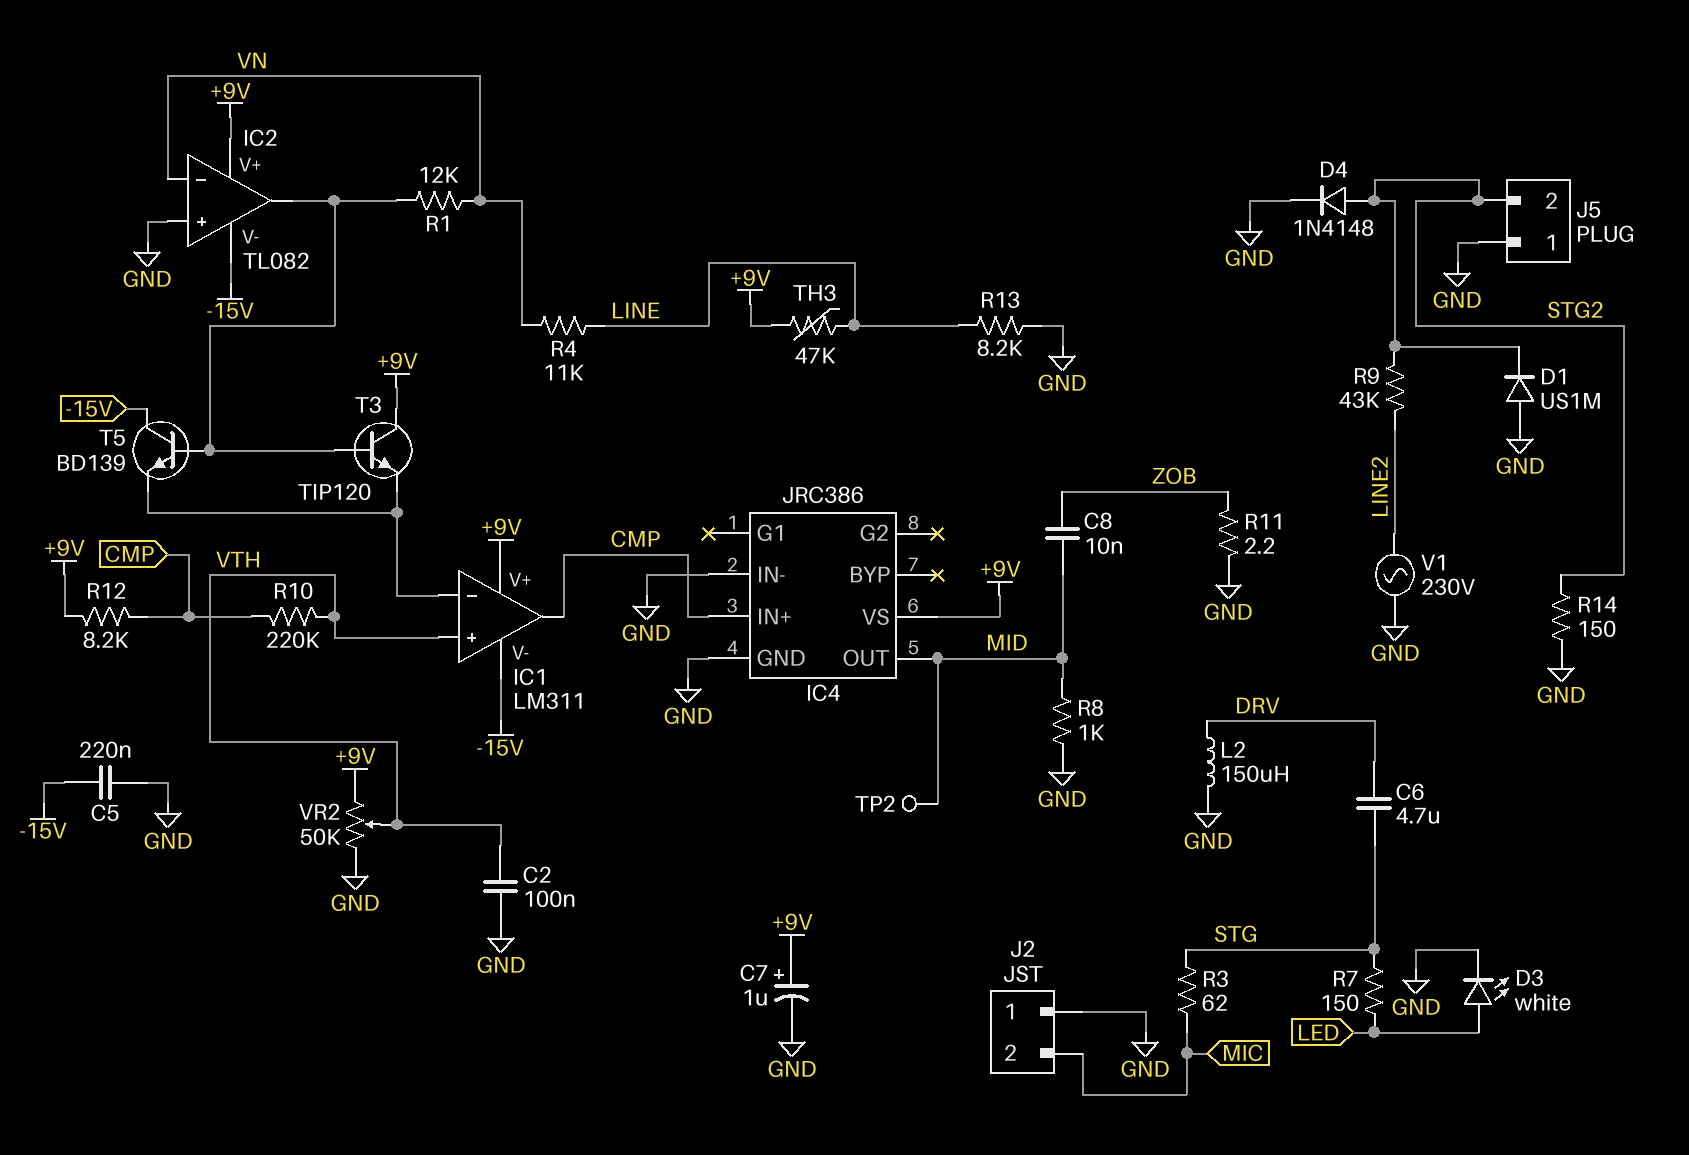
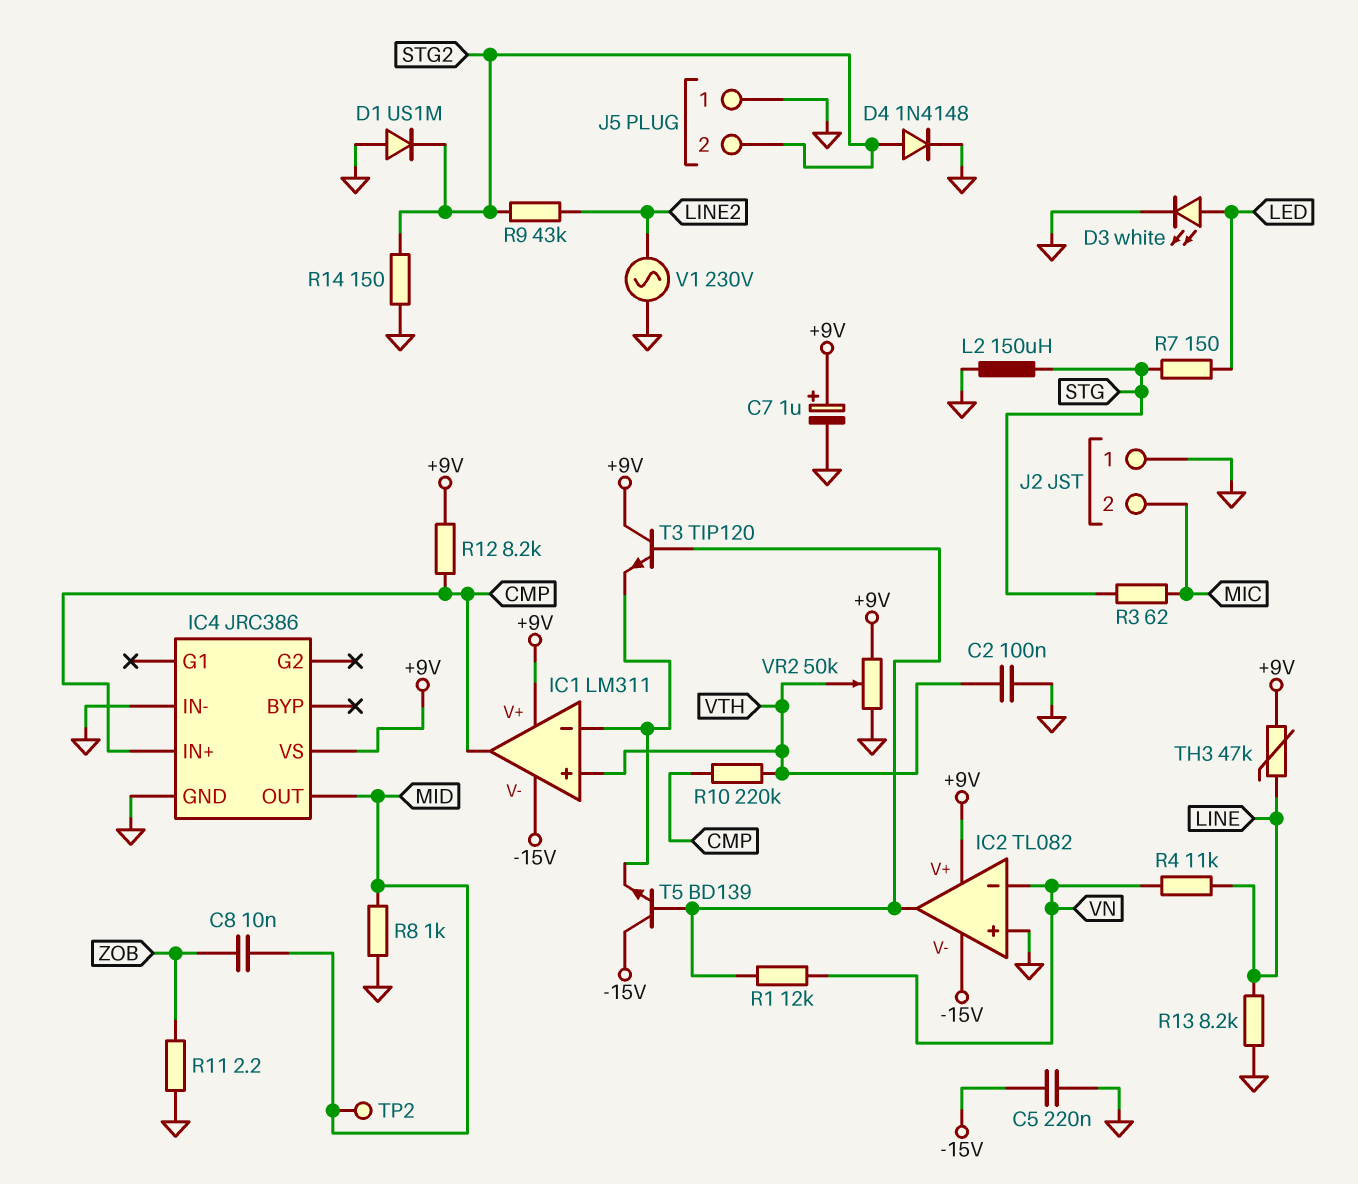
C6: 4.7uF (DRV, STG) -> none
L2: 150uH (DRV, GND) -> 150uH (GND, STG)

